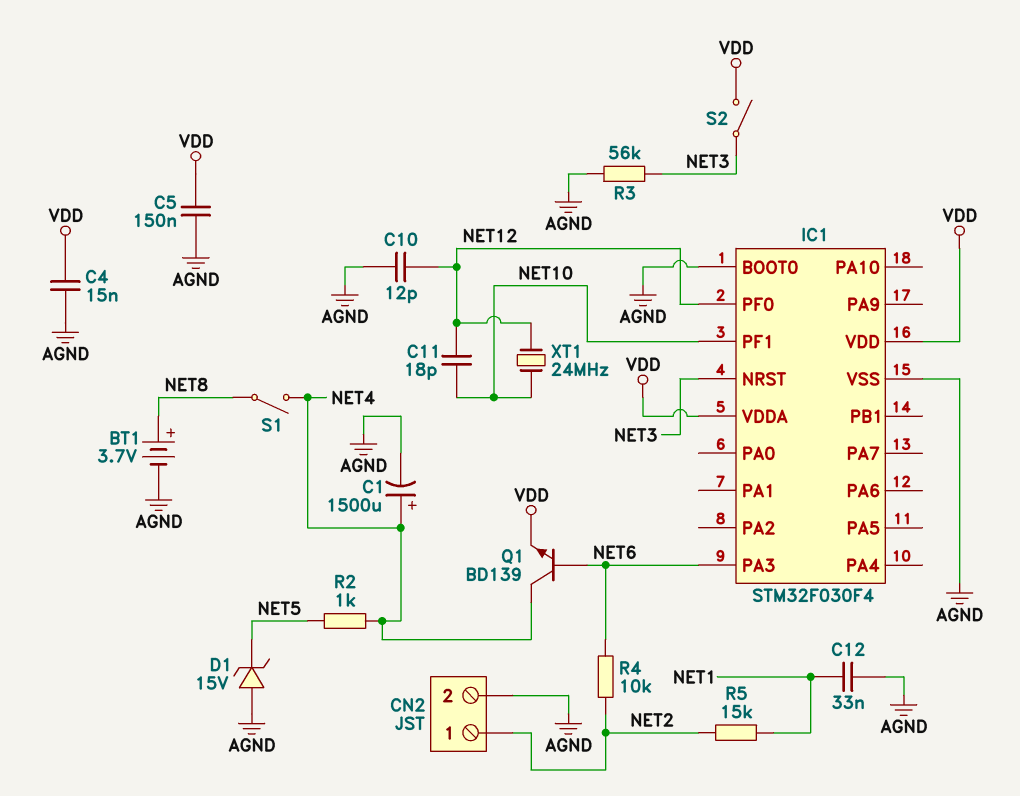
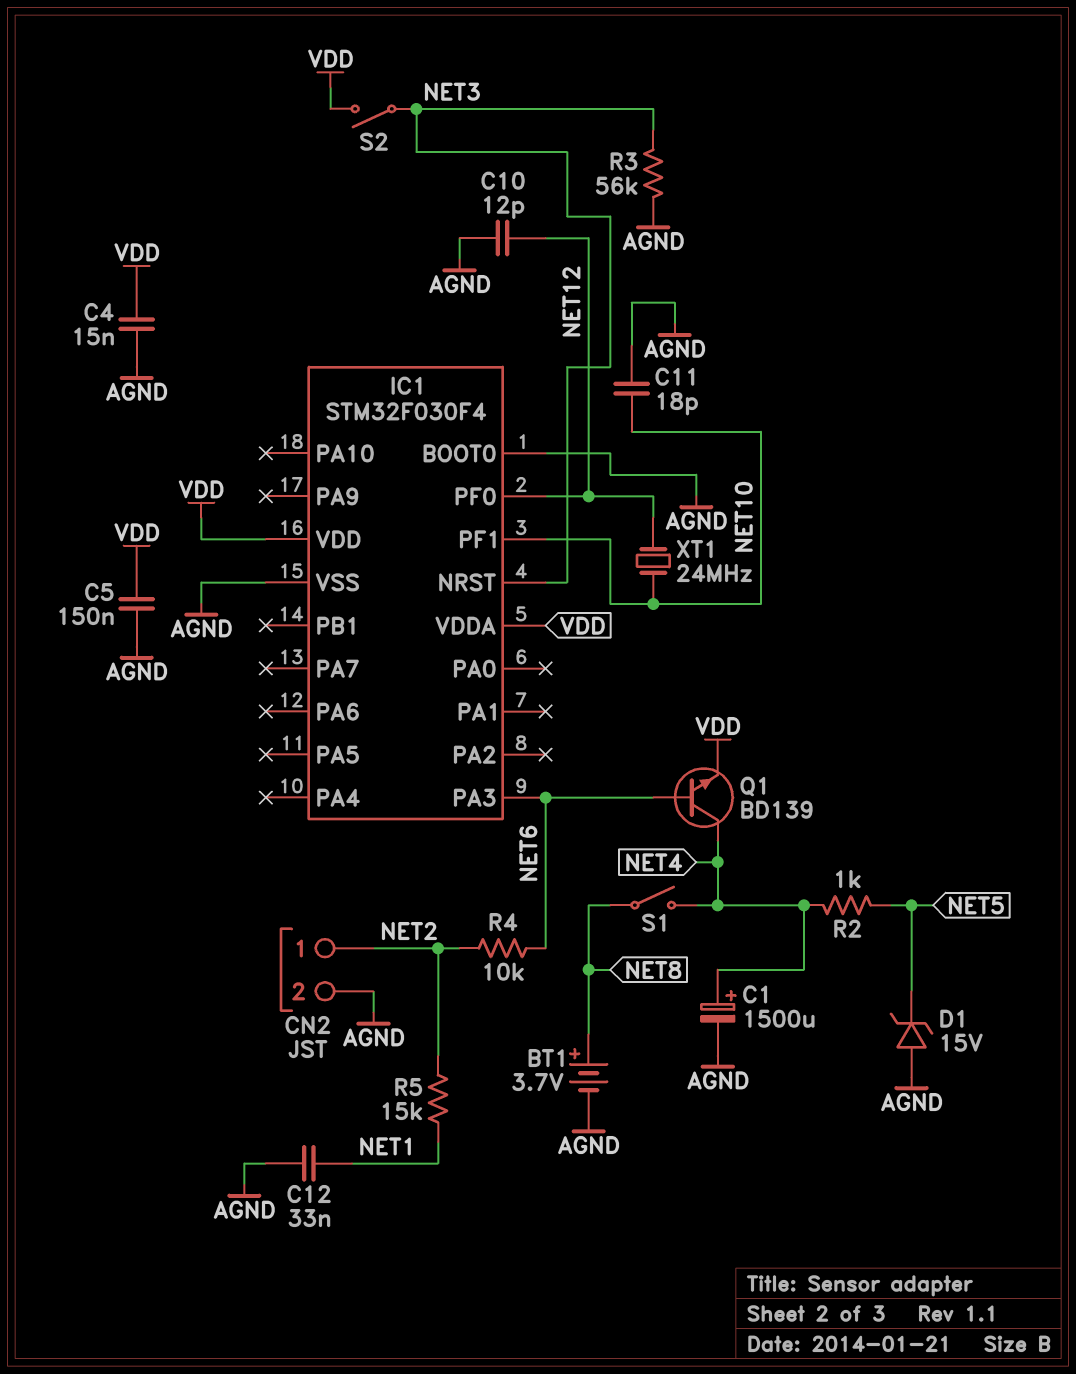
C11: 18pF (NET10, NET12) -> 18pF (AGND, NET10)

